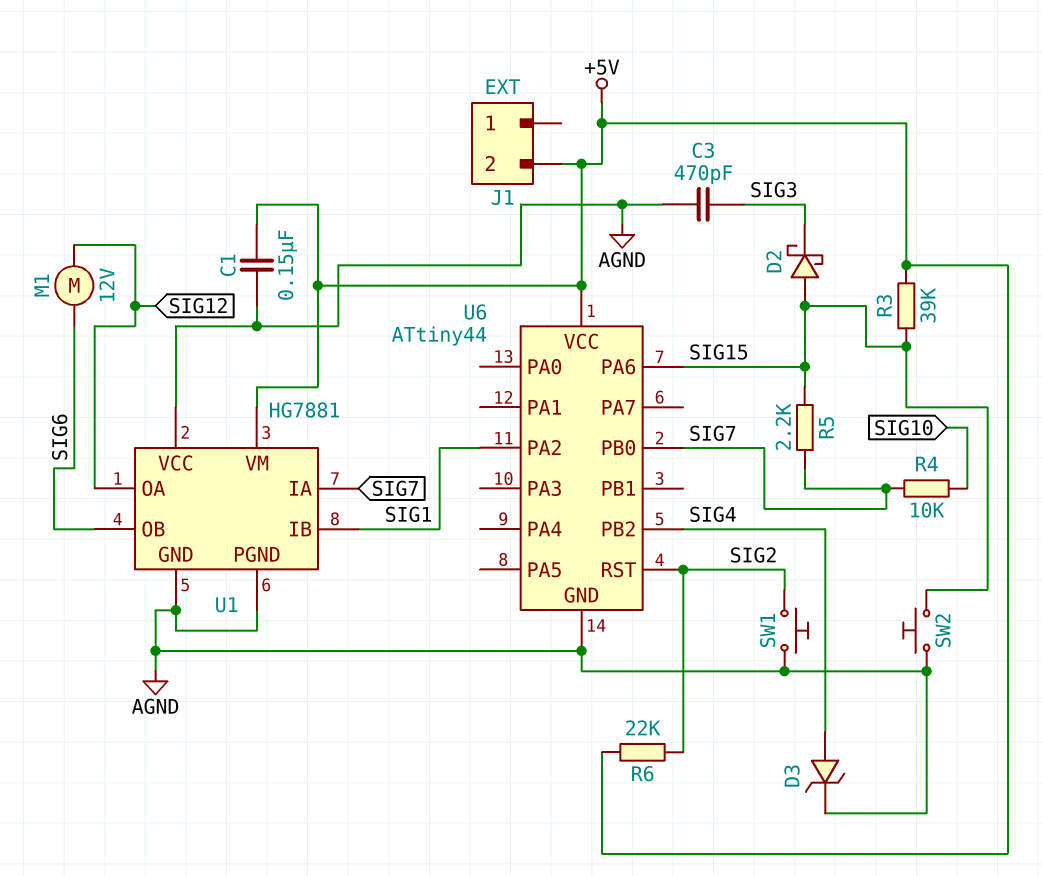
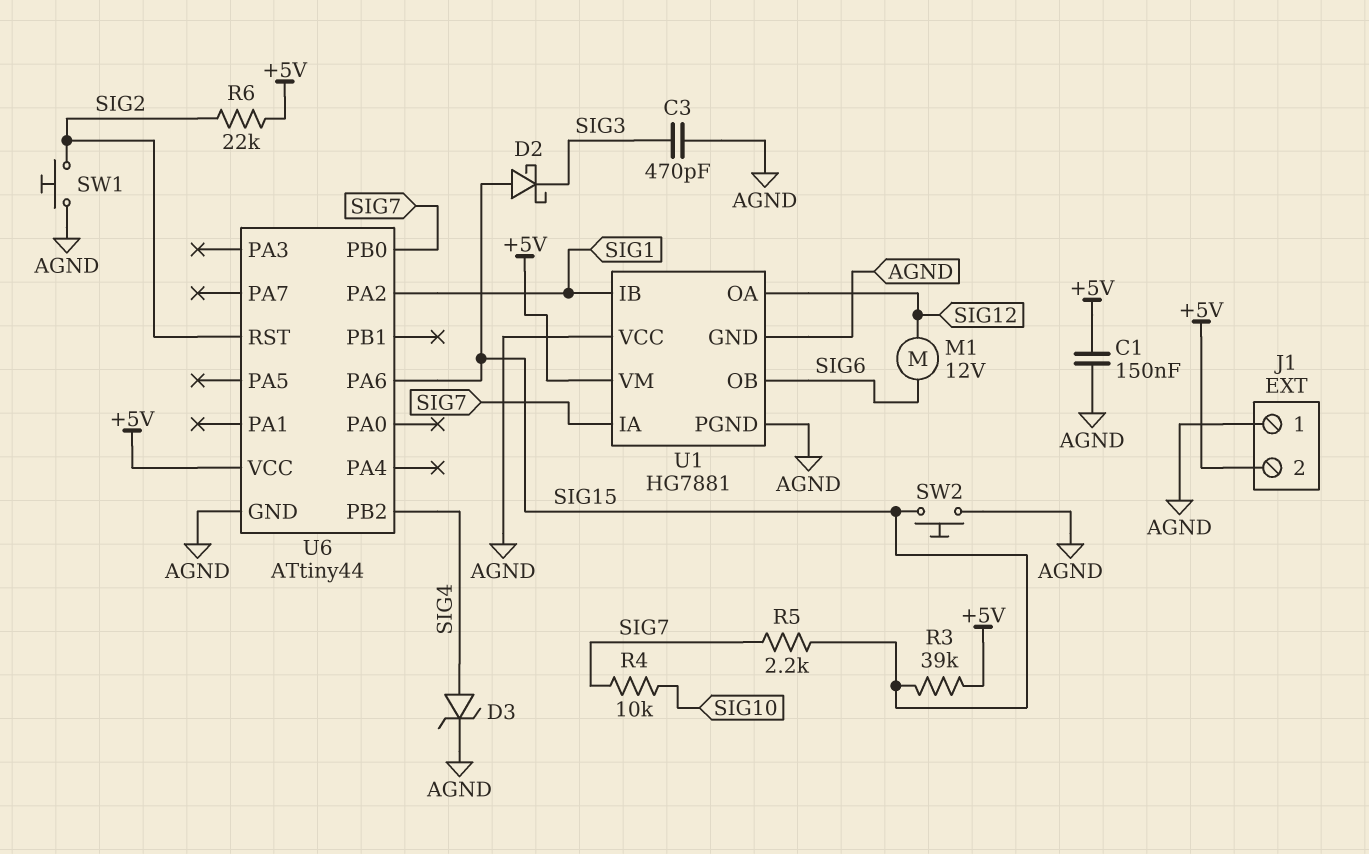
J1 pin 1: none -> AGND

